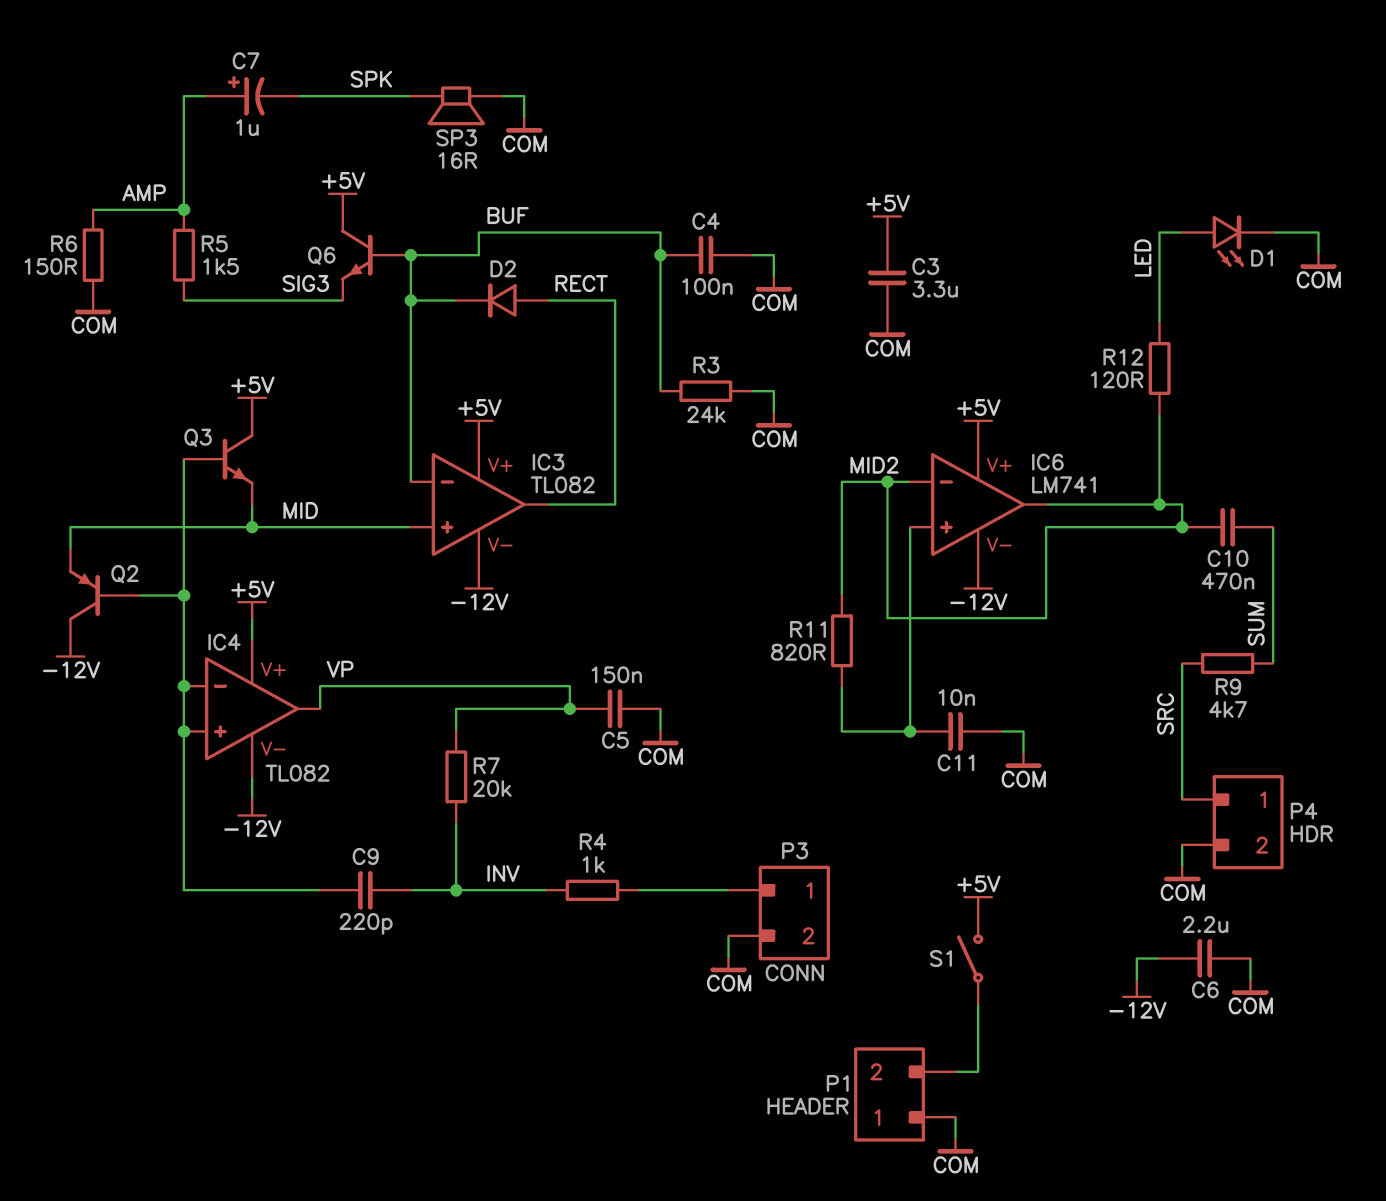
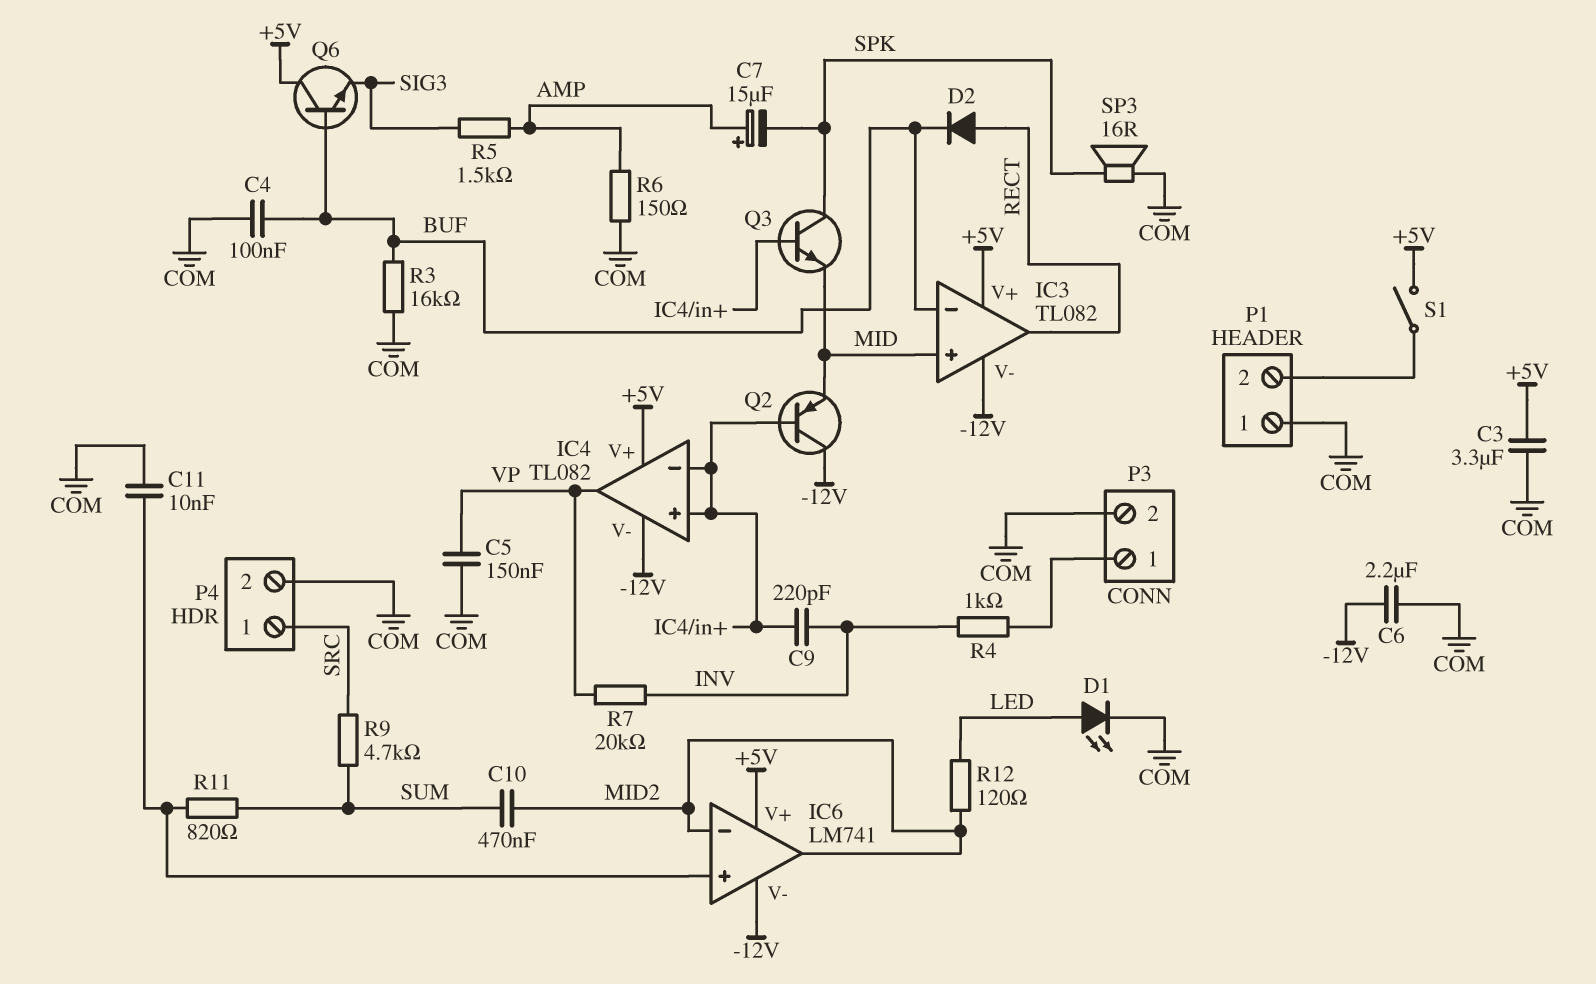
C7: 1uF (plus AMP, minus SPK) -> 15uF (plus AMP, minus SPK)
Q3: NPN (B IC4/in+, C +5V, E MID) -> NPN (B IC4/in+, C SPK, E MID)
R3: 24k (BUF, COM) -> 16k (BUF, COM)
R11: 820 (IC6/in+, MID2) -> 820 (IC6/in+, SUM)

